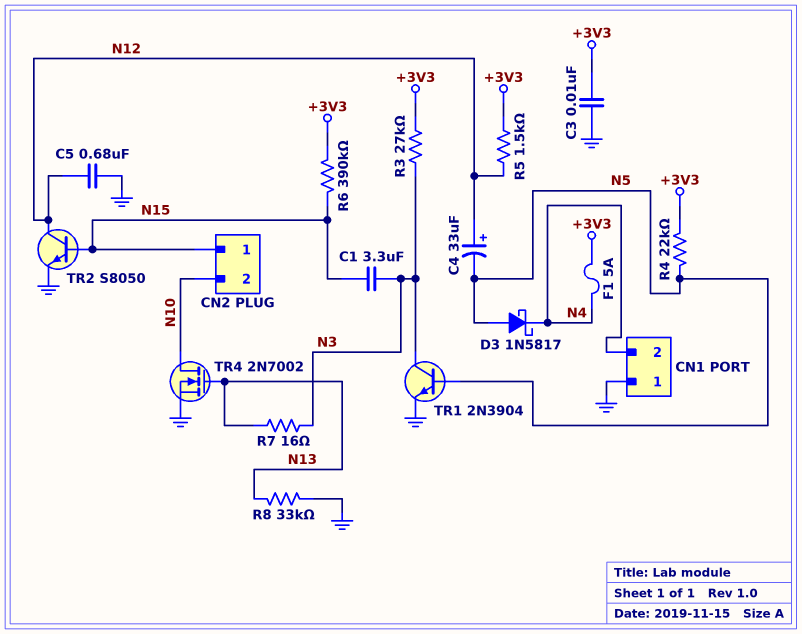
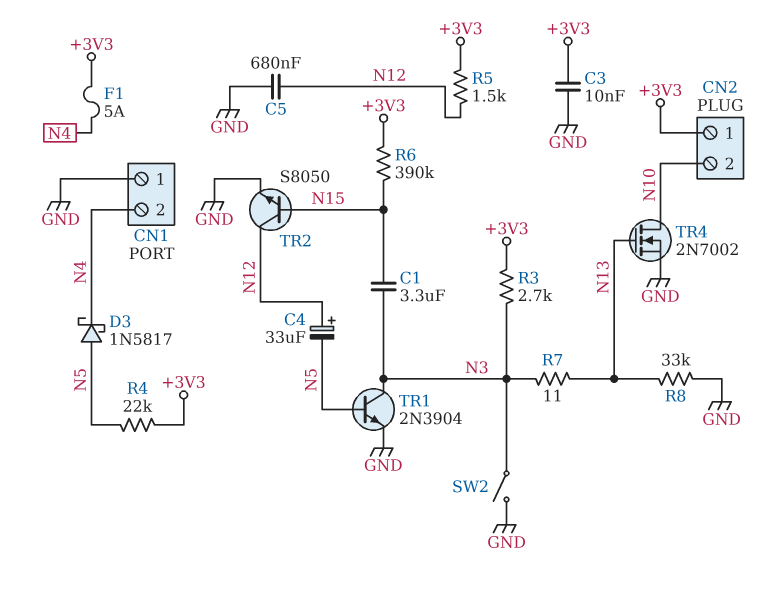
CN2 pin 1: N15 -> +3V3
R3: 27k (+3V3, N3) -> 2.7k (+3V3, N3)
R7: 16 (N3, N13) -> 11 (N3, N13)
SW2: none -> switch (GND, N3)

